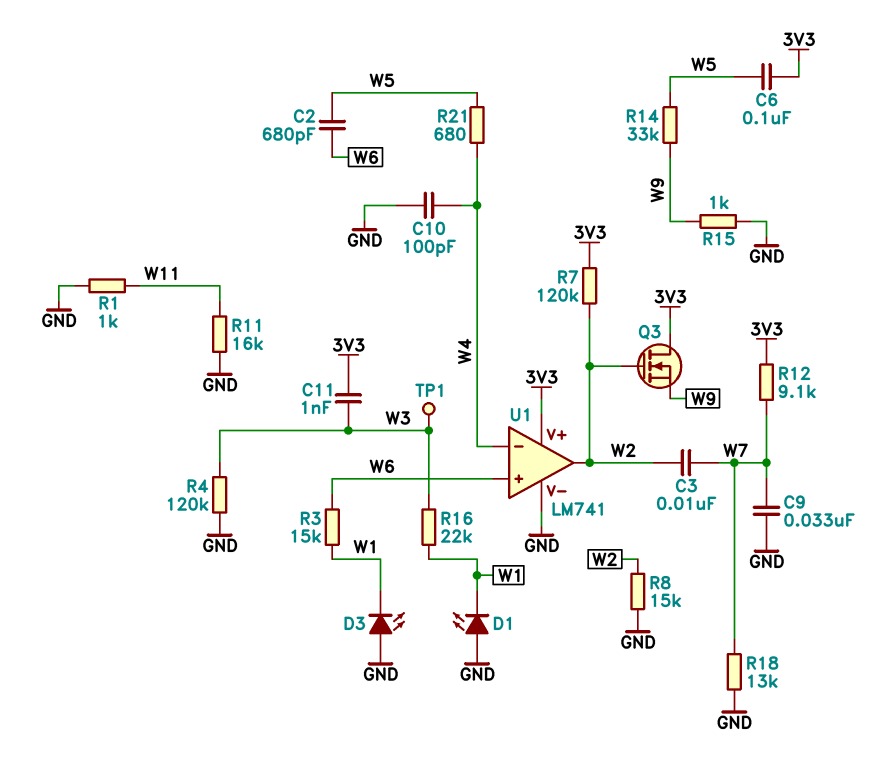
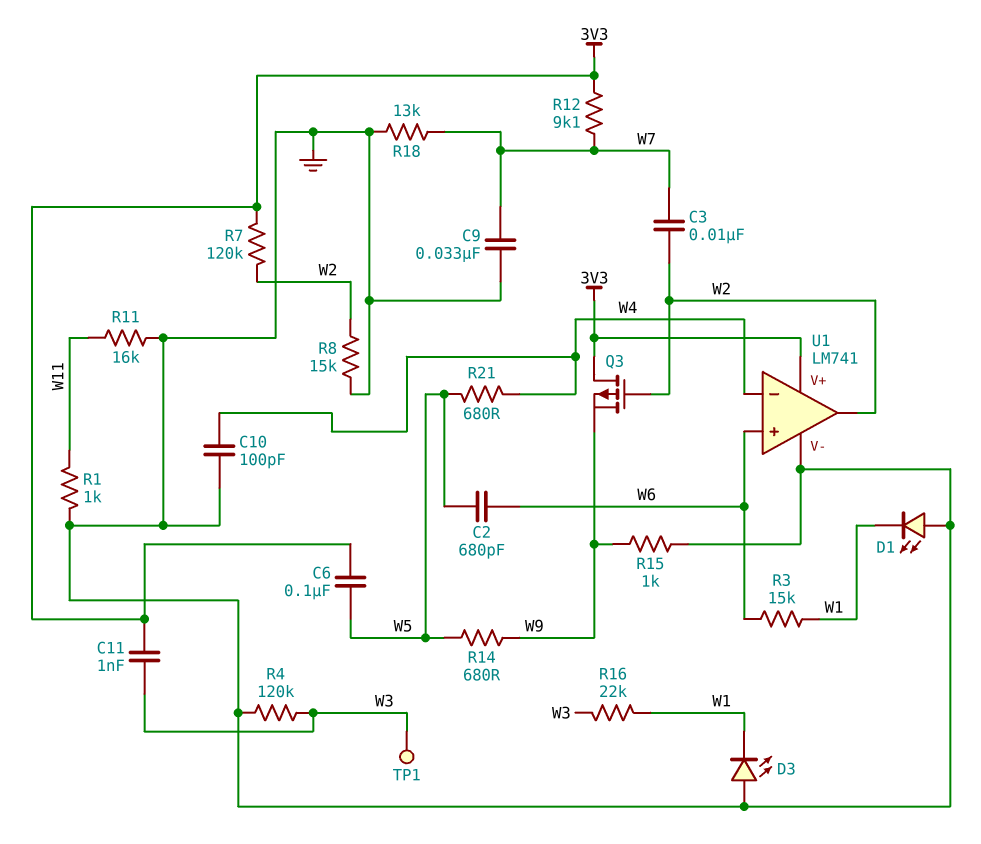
Q3: NMOS (G W2, D 3V3, S W9) -> PMOS (G W2, D 3V3, S W9)
R14: 33k (W5, W9) -> 680 (W5, W9)

